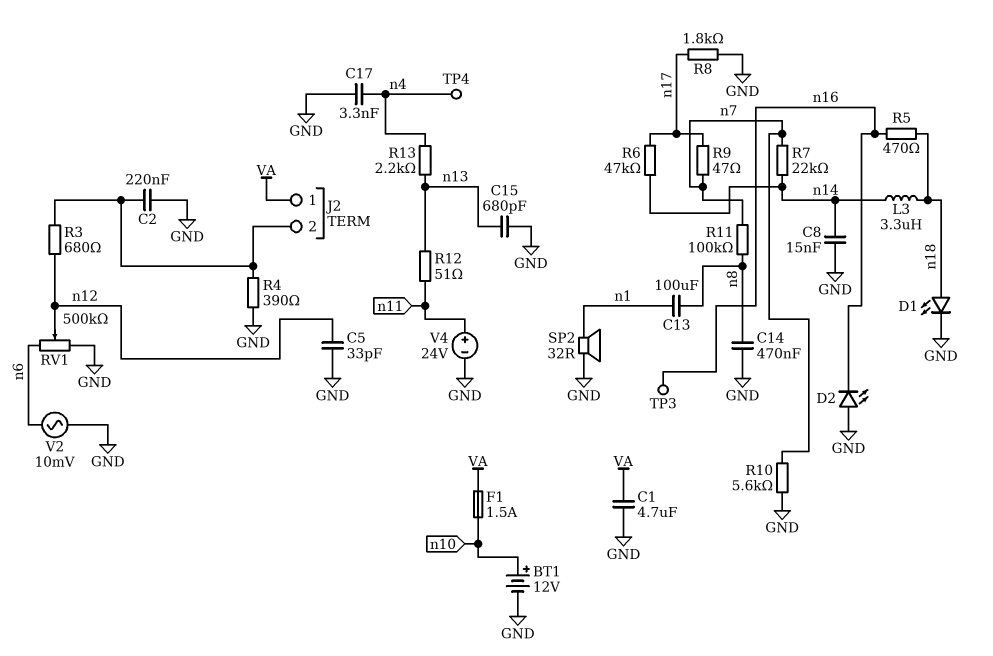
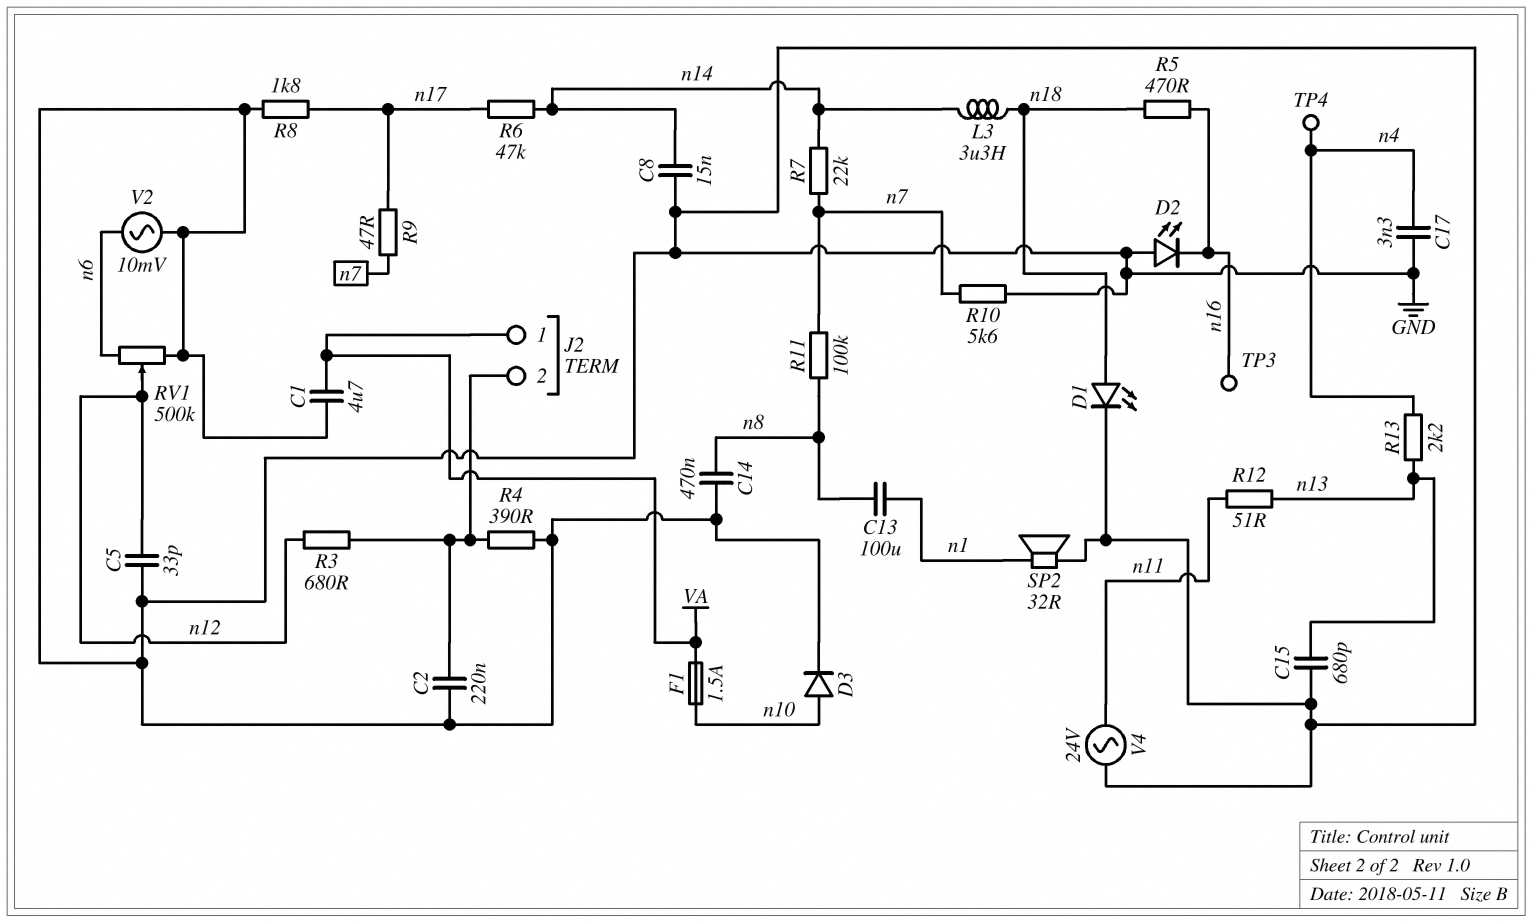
BT1: 12V (plus n10, minus GND) -> none
D3: none -> diode (A n10, K GND)
V4: 24V (plus n11, minus GND) -> AC 24V (GND, n11)

